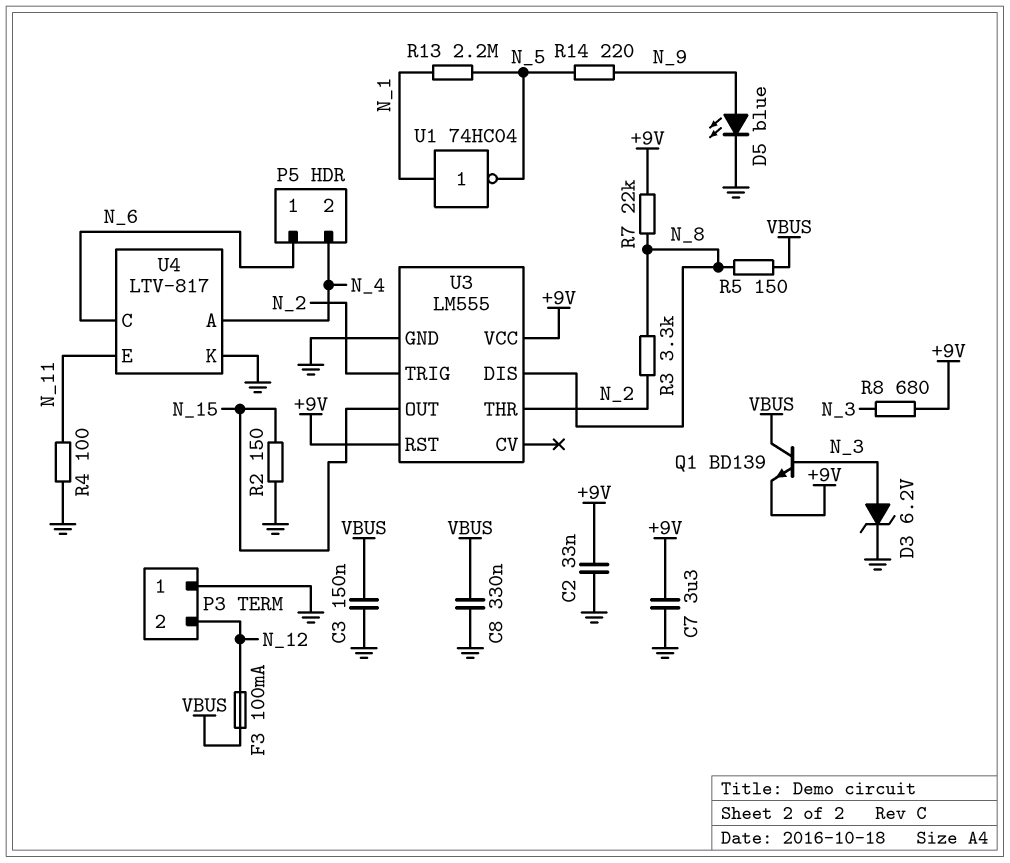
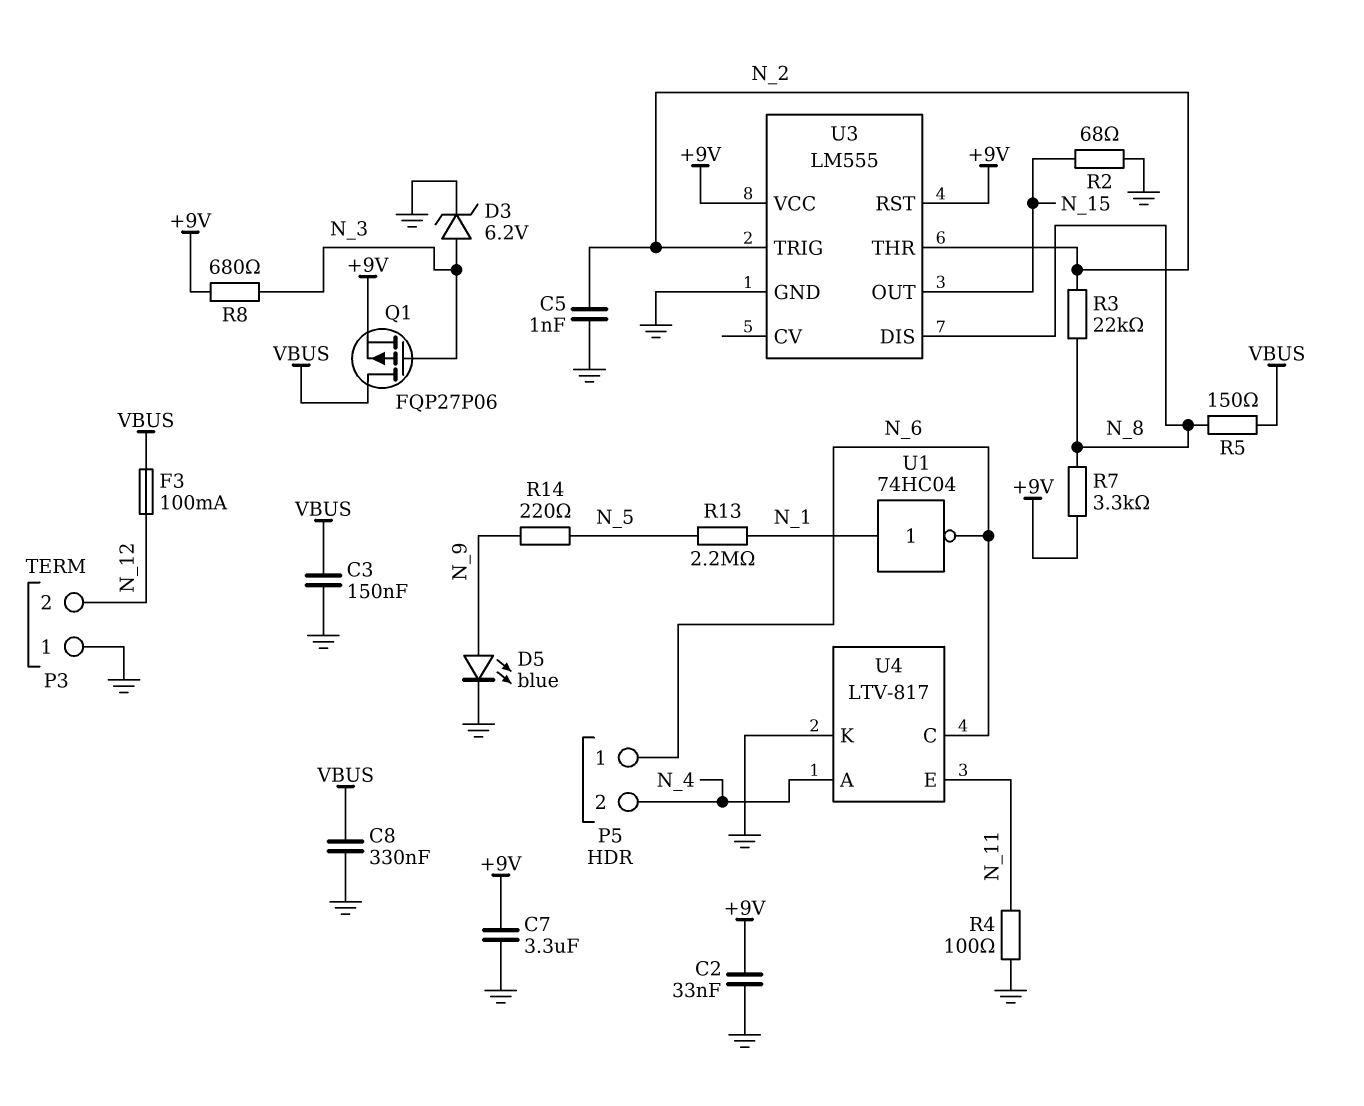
C5: none -> 1nF (GND, N_2)
Q1: NPN BD139 (B N_3, C VBUS, E +9V) -> PMOS FQP27P06 (G N_3, D VBUS, S +9V)
R2: 150 (GND, N_15) -> 68 (GND, N_15)
R3: 3.3k (N_2, N_8) -> 22k (N_2, N_8)
R7: 22k (+9V, N_8) -> 3.3k (+9V, N_8)
U1: NOT 74HC04 (in N_1, out N_5) -> NOT 74HC04 (in N_1, out N_6)

